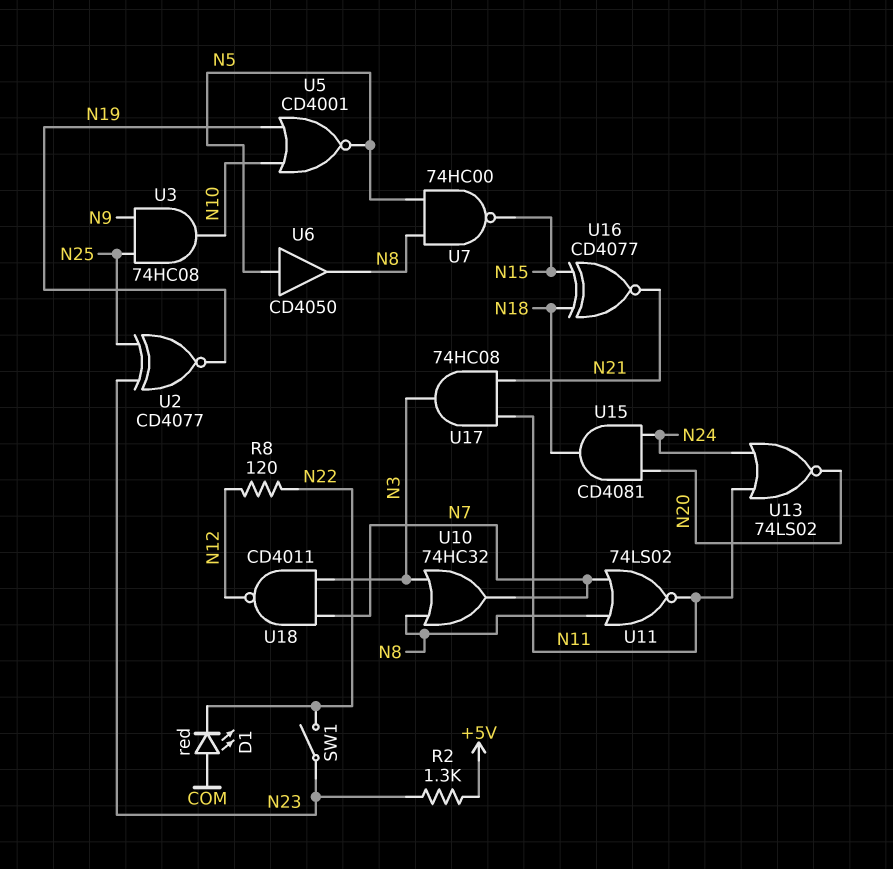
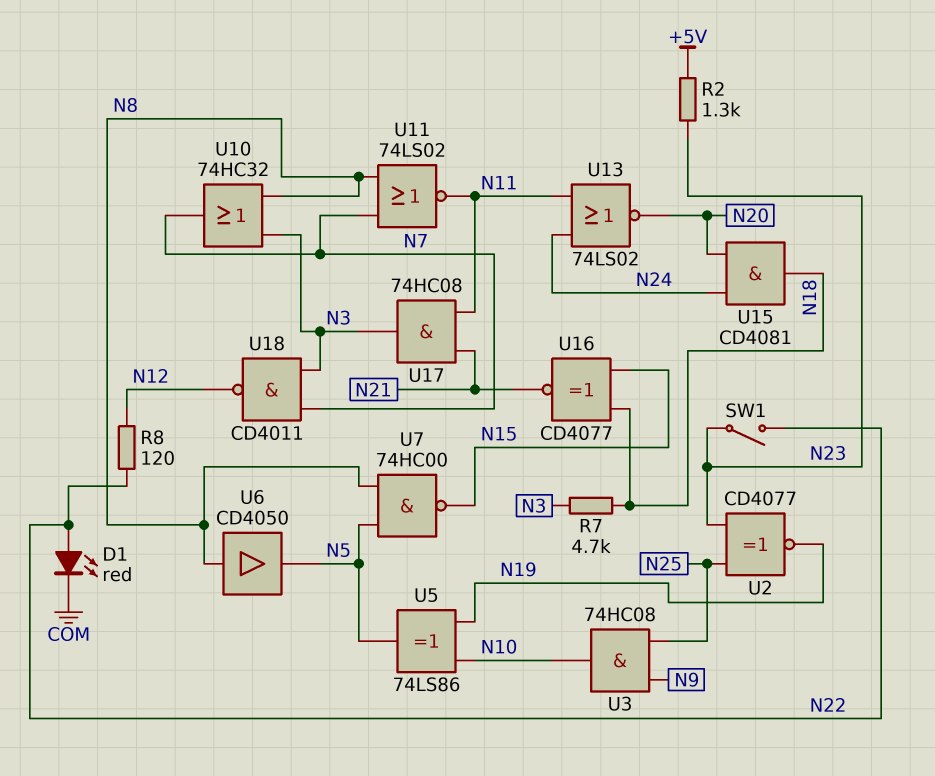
D1: LED red (A COM, K N22) -> LED red (A N22, K COM)
R7: none -> 4.7k (N3, N18)
U5: NOR CD4001 (in N10, in N19, out N5) -> XOR 74LS86 (in N10, in N19, out N5)
U6: buffer CD4050 (in N5, out N8) -> buffer CD4050 (in N8, out N5)

